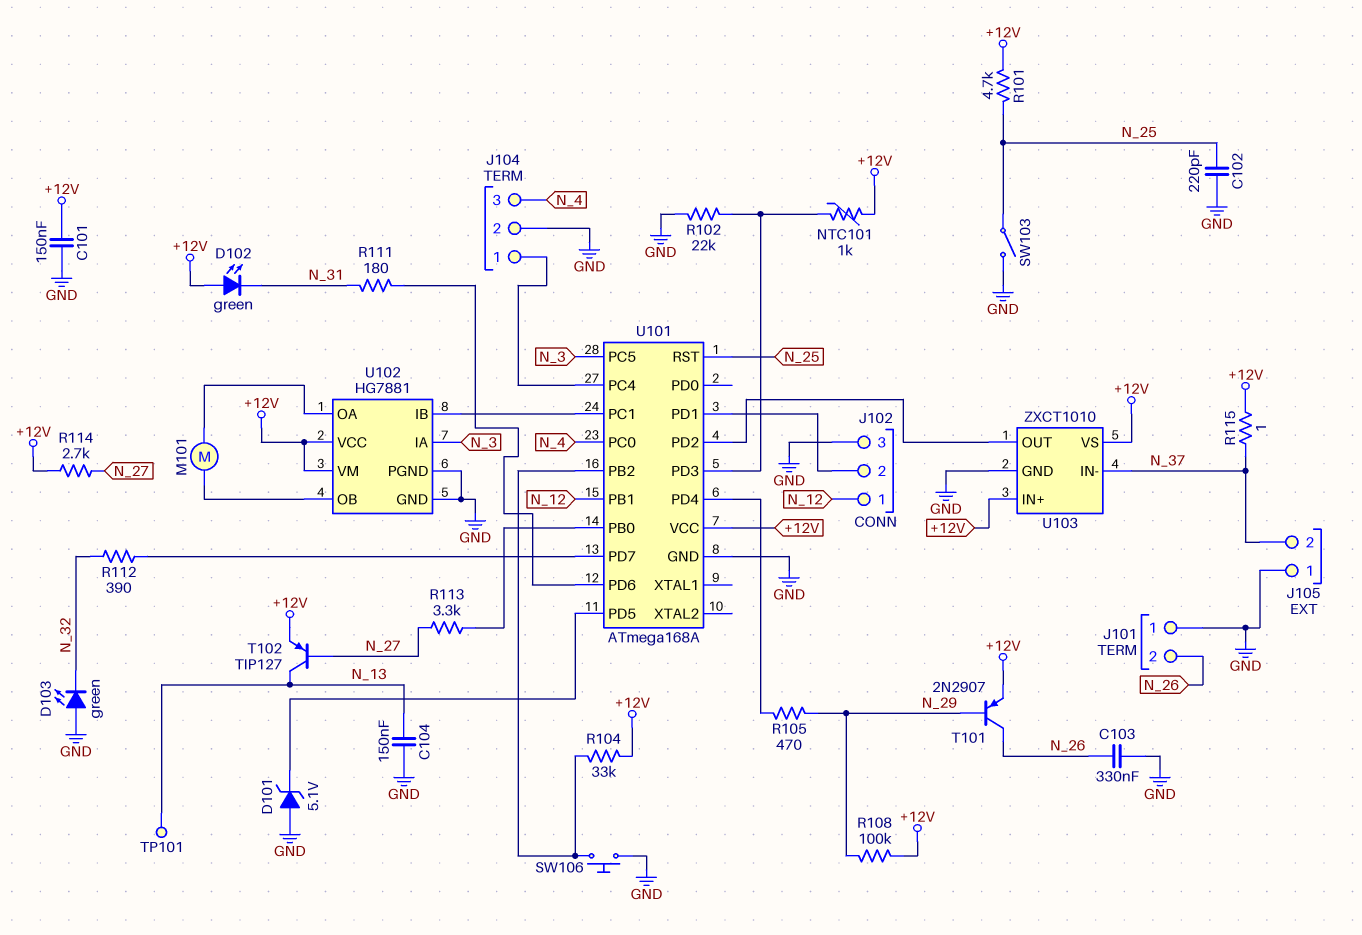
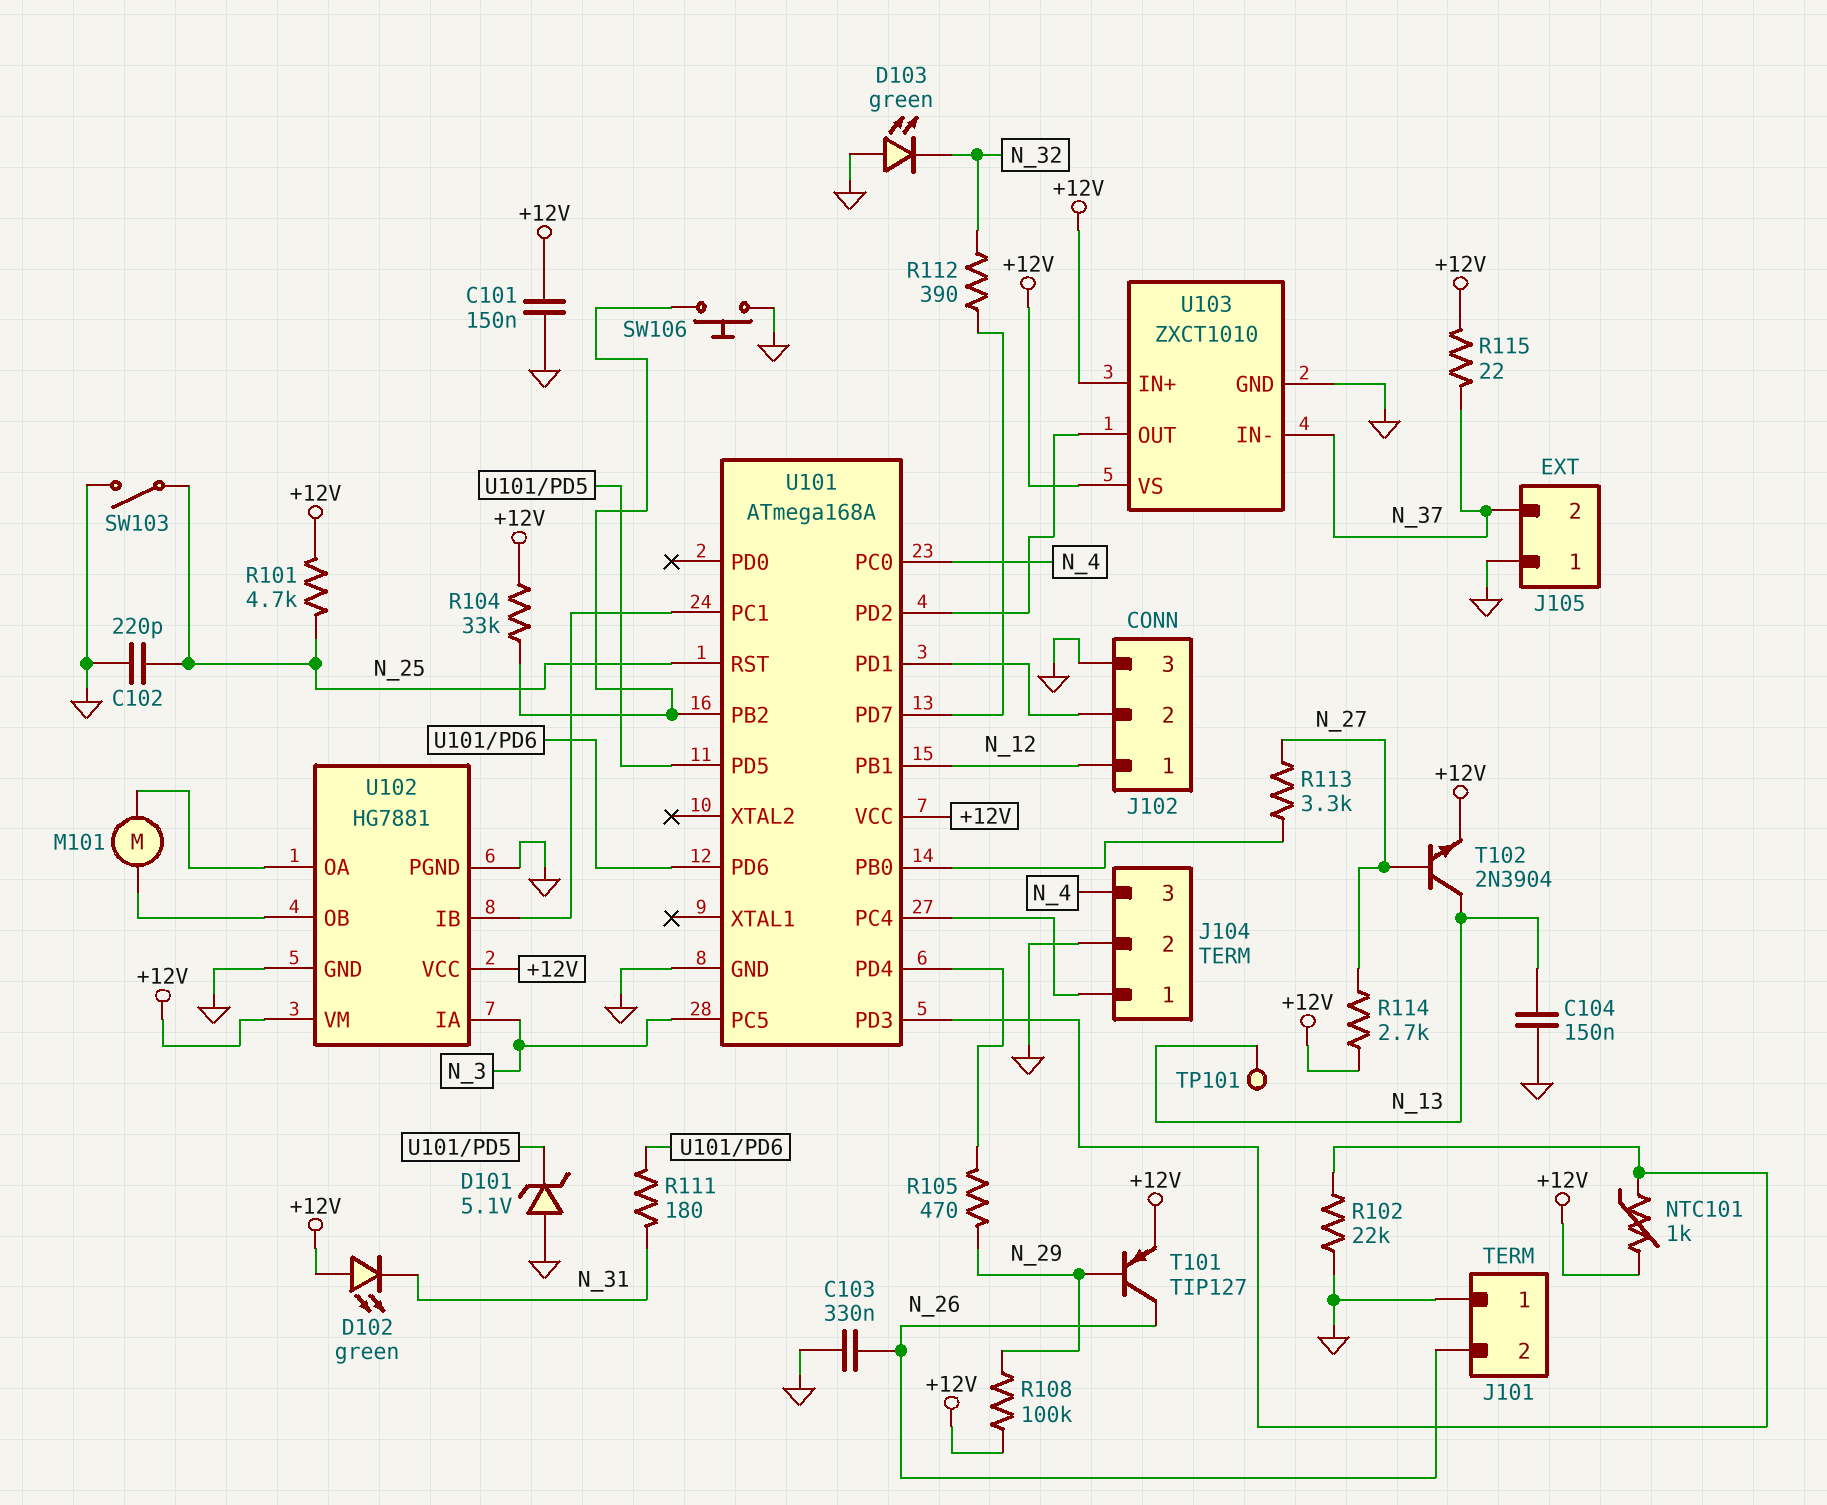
R115: 1 (+12V, N_37) -> 22 (+12V, N_37)
T101: PNP 2N2907 (B N_29, C N_26, E +12V) -> PNP TIP127 (B N_29, C N_26, E +12V)
T102: PNP TIP127 (B N_27, C N_13, E +12V) -> NPN 2N3904 (B N_27, C N_13, E +12V)

